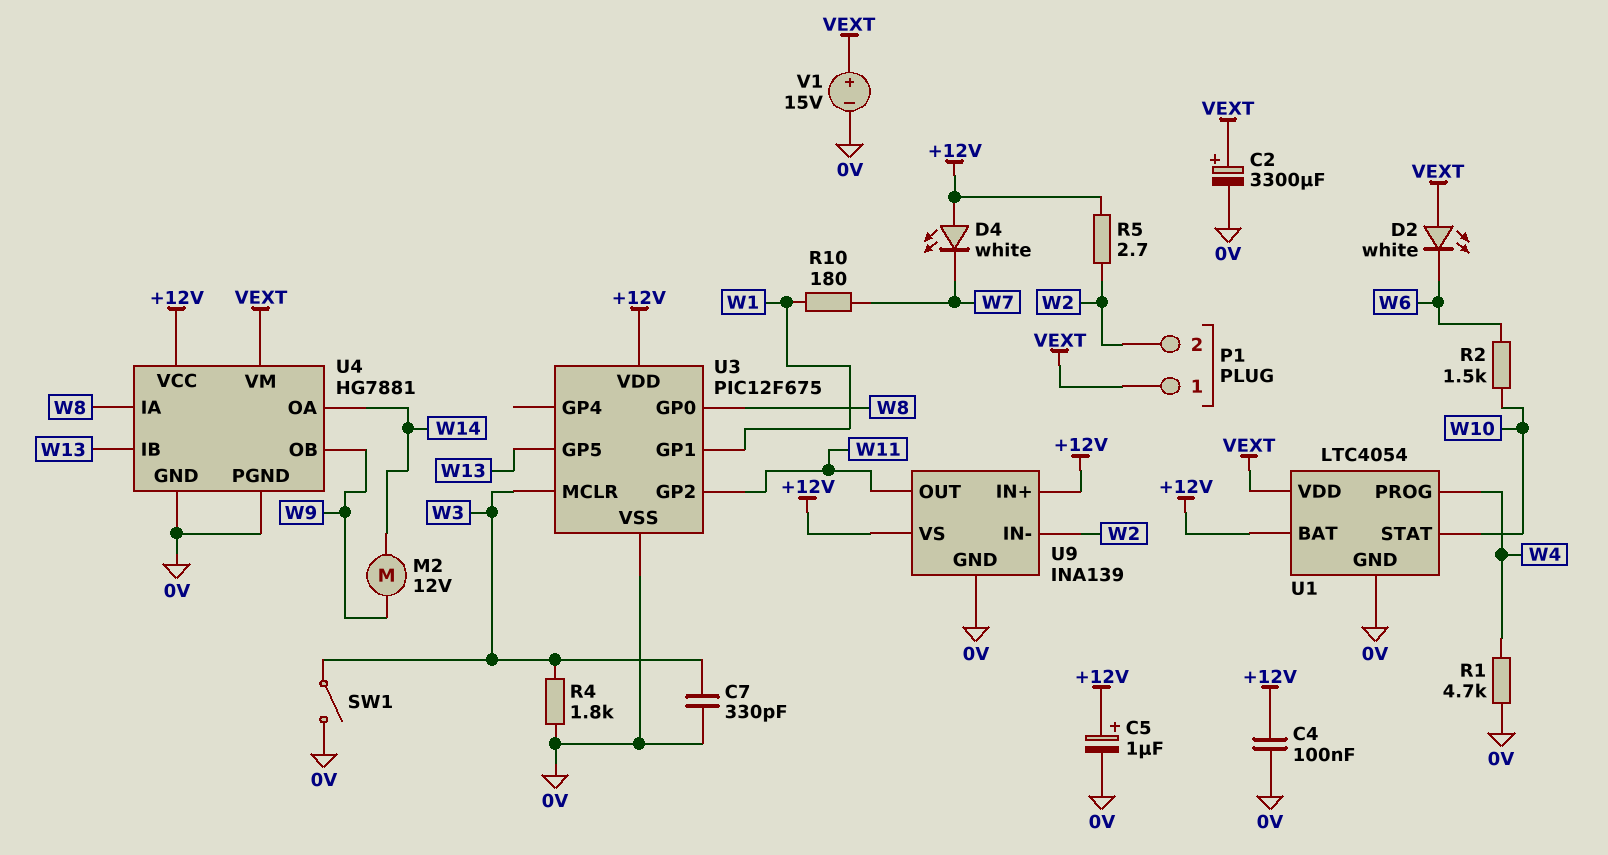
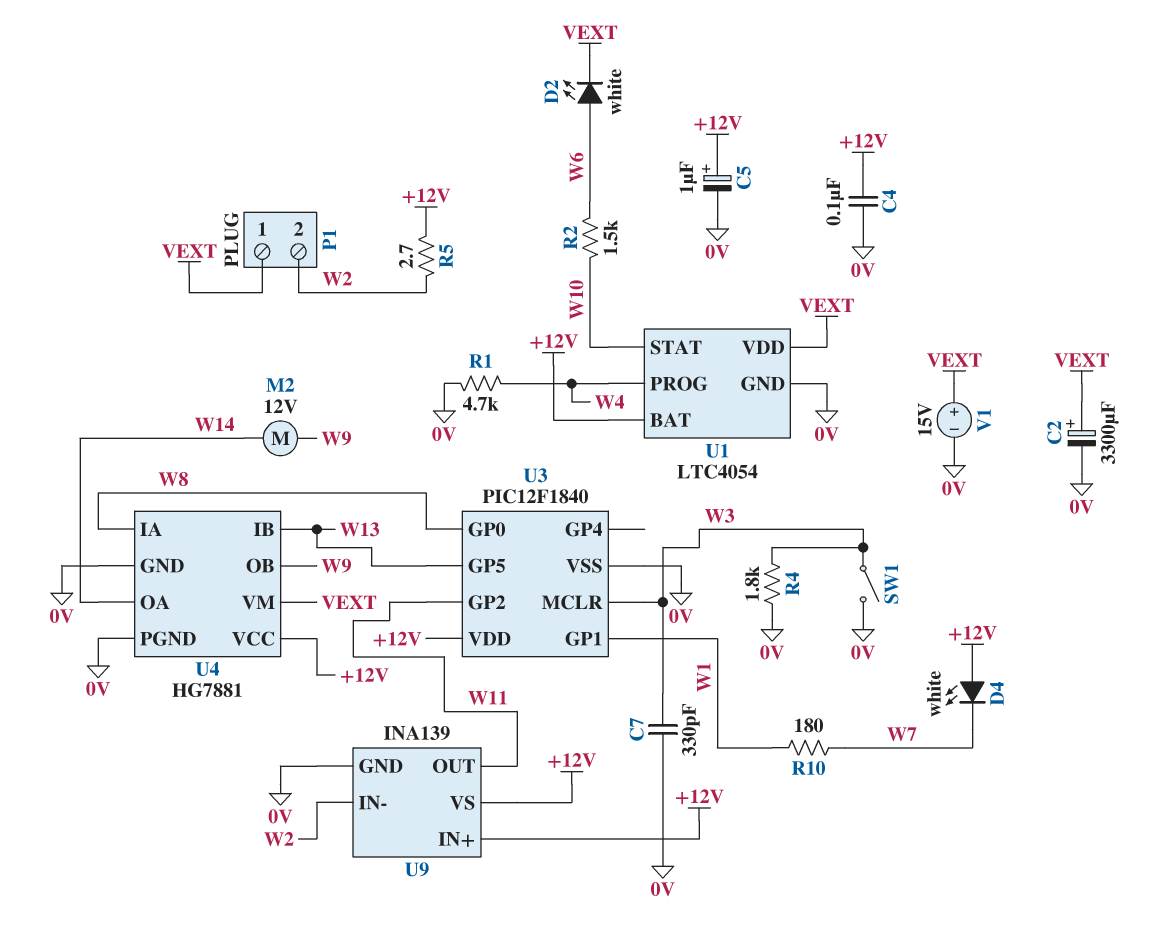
D2: LED white (A VEXT, K W6) -> LED white (A W6, K VEXT)
U3: PIC12F675 -> PIC12F1840

